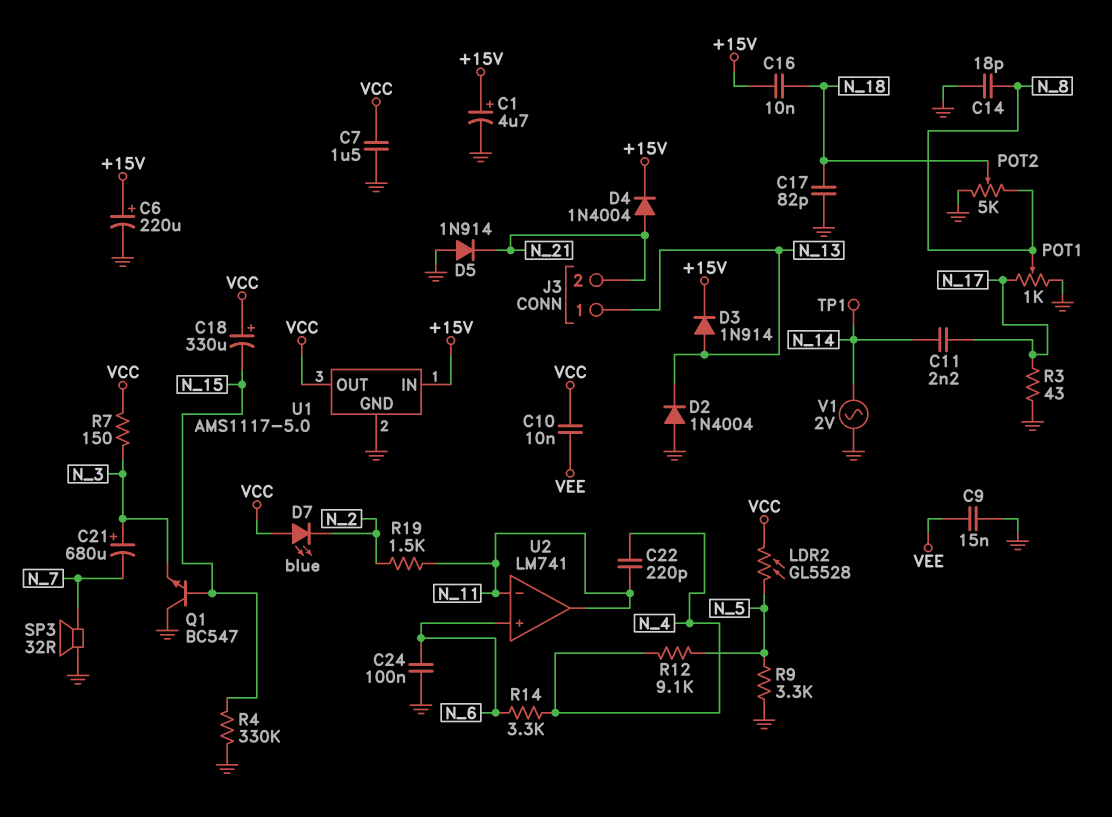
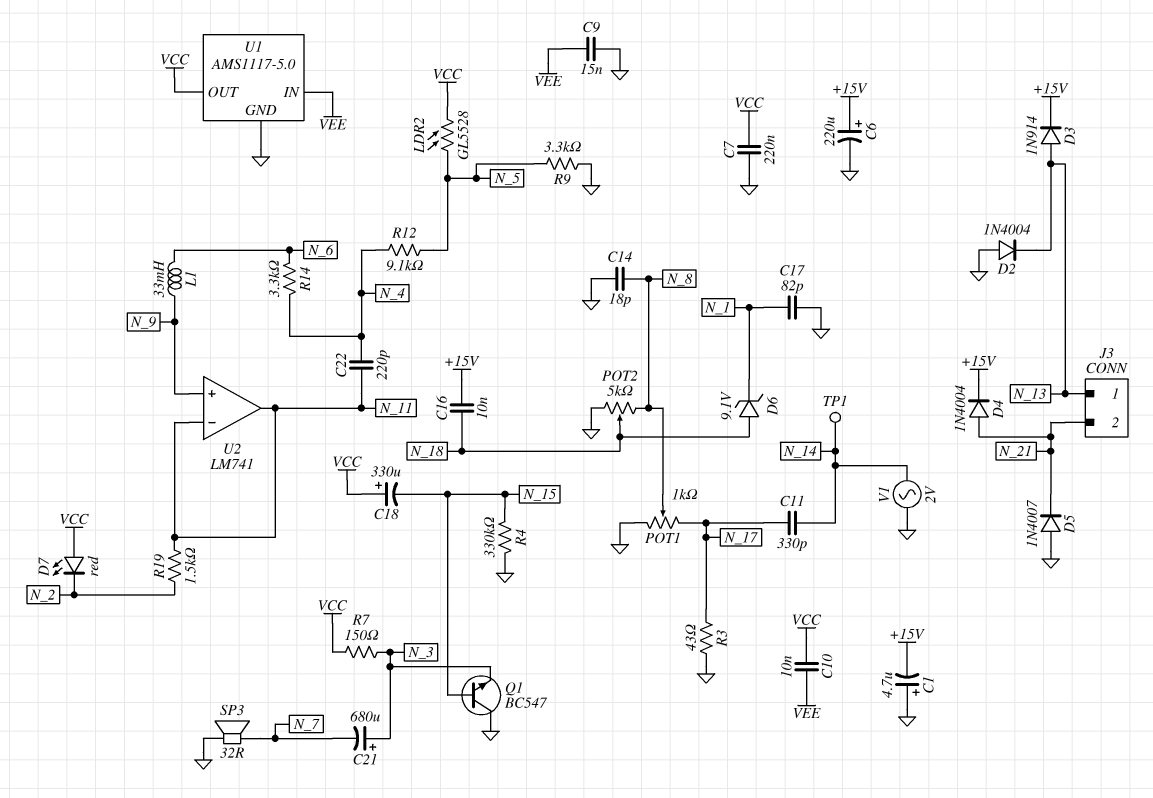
C1: 4.7uF (plus +15V, minus GND) -> 4.7uF (plus GND, minus +15V)
C7: 1.5uF (GND, VCC) -> 220nF (GND, VCC)
C11: 2.2nF (N_14, N_17) -> 330pF (N_14, N_17)
C17: 82pF (GND, N_18) -> 82pF (GND, N_1)
C24: 100nF (GND, N_6) -> none
D5: diode 1N914 (A GND, K N_21) -> diode 1N4007 (A GND, K N_21)
D6: none -> zener 9.1V (A N_18, K N_1)
D7: LED blue (A VCC, K N_2) -> LED red (A VCC, K N_2)
L1: none -> 33mH (N_6, N_9)
U1 pin IN: +15V -> VEE
U2 pin in+: N_6 -> N_9

